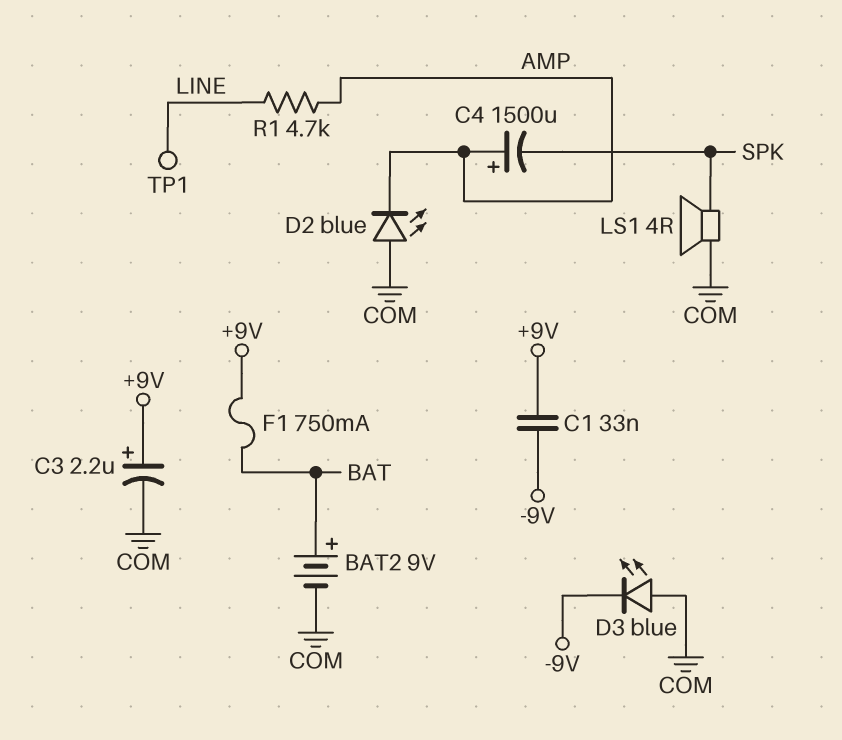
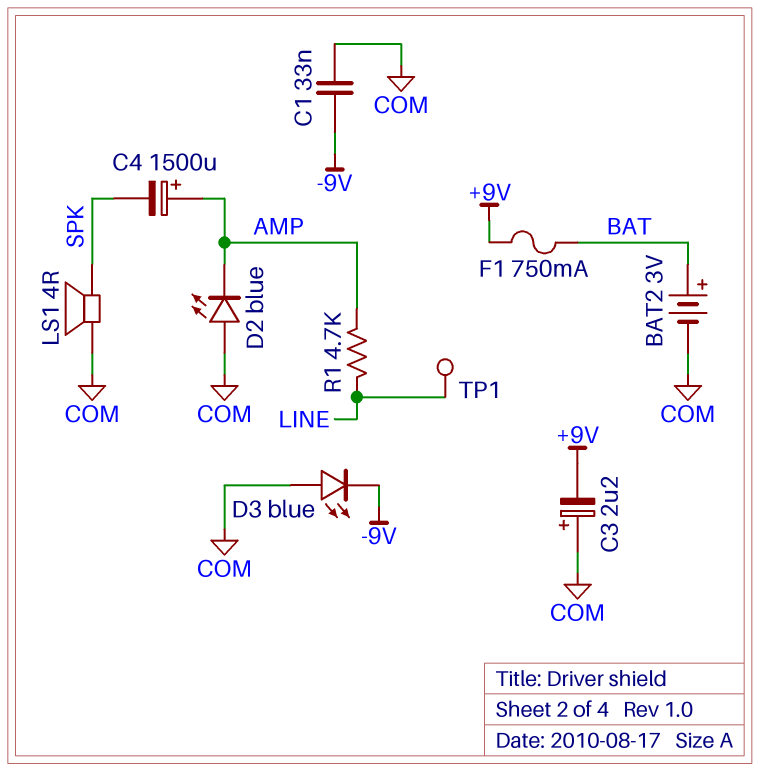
BAT2: 9V (plus BAT, minus COM) -> 3V (plus BAT, minus COM)
C1: 33nF (+9V, -9V) -> 33nF (-9V, COM)
C3: 2.2uF (plus +9V, minus COM) -> 2.2uF (plus COM, minus +9V)

